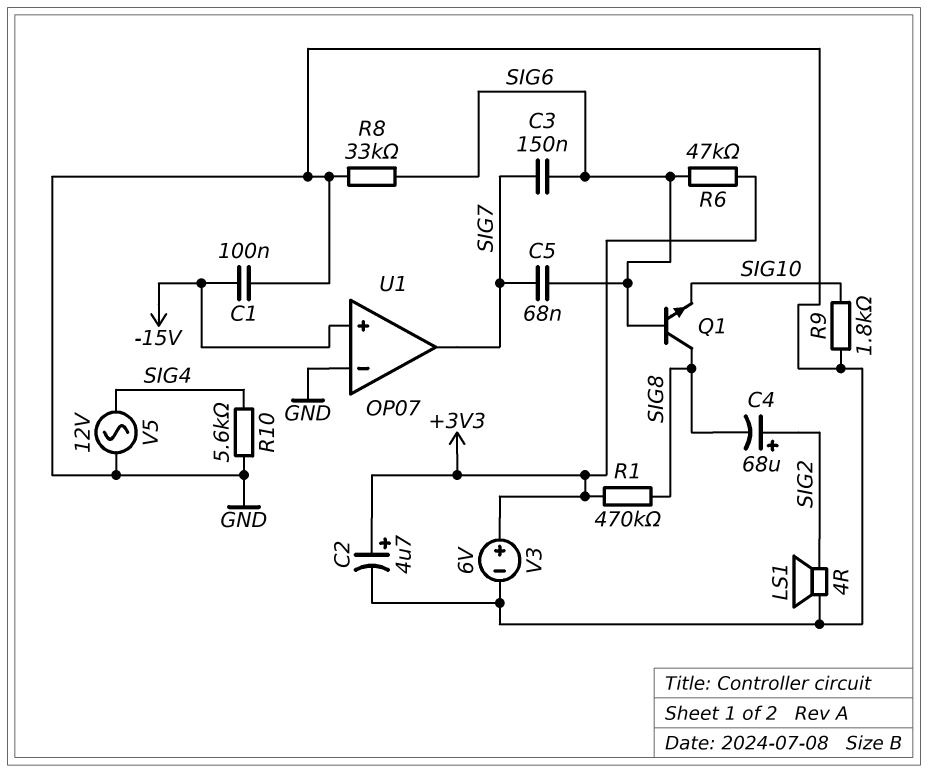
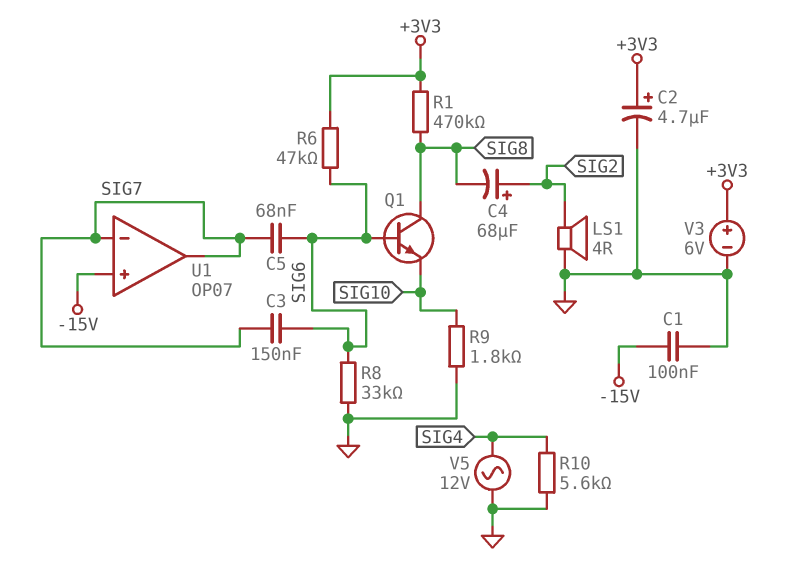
U1 pin in-: GND -> SIG7

